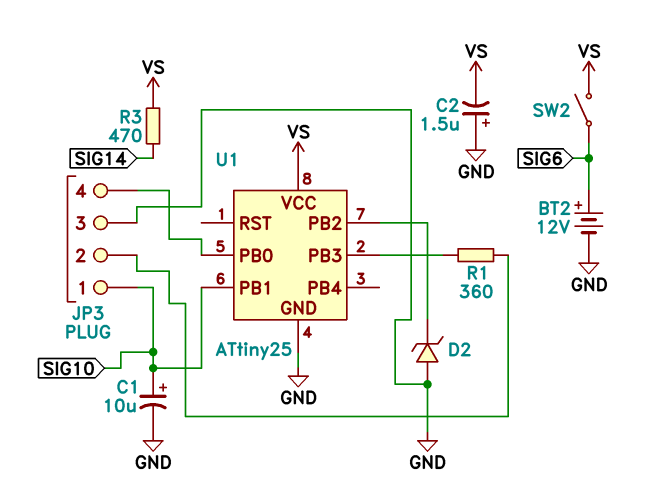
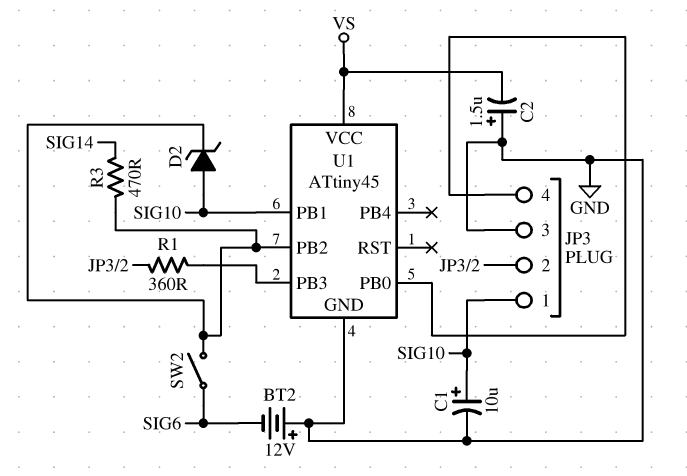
BT2: 12V (plus SIG6, minus GND) -> 12V (plus GND, minus SIG6)
D2: zener (A GND, K U1/PB2) -> zener (A SIG10, K U1/PB2)
R3: 470 (SIG14, VS) -> 470 (SIG14, U1/PB2)
SW2: switch (SIG6, VS) -> switch (SIG6, U1/PB2)
U1: ATtiny25 -> ATtiny45

